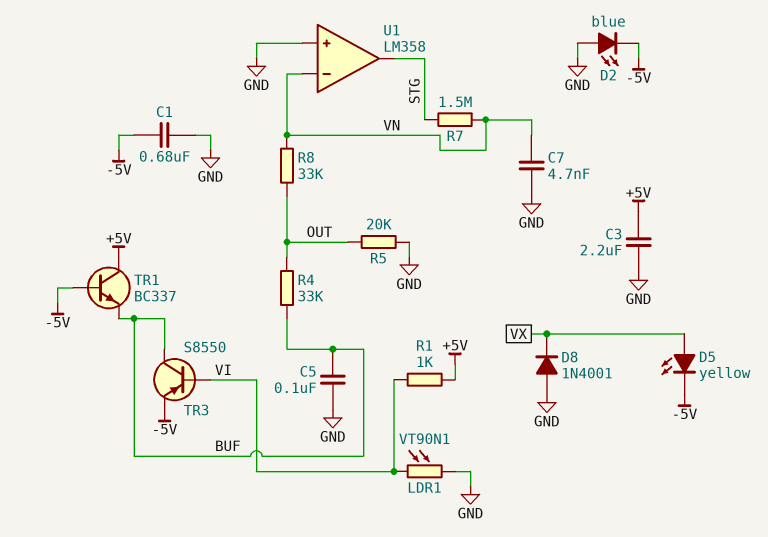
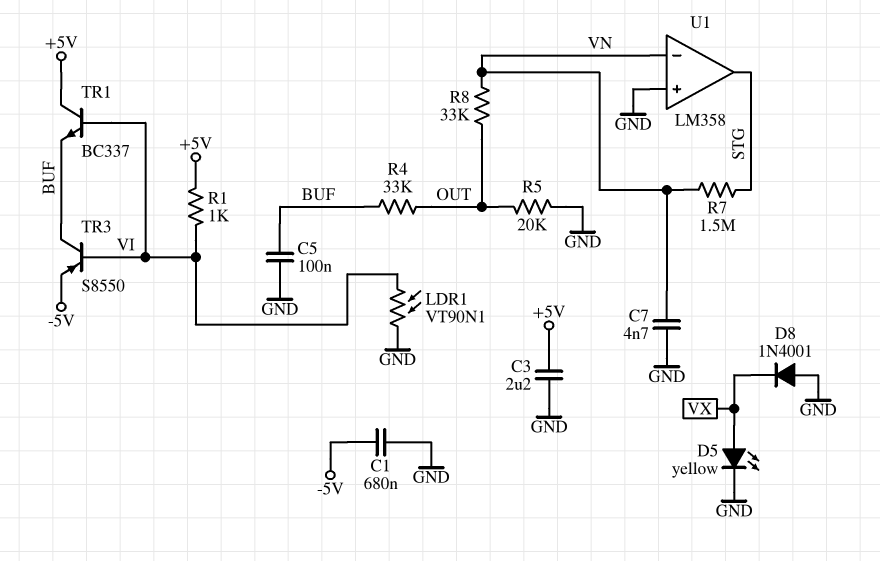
D2: LED blue (A GND, K -5V) -> none
D5: LED yellow (A VX, K -5V) -> LED yellow (A VX, K GND)
TR1: NPN BC337 (B -5V, C +5V, E BUF) -> NPN BC337 (B VI, C +5V, E BUF)

